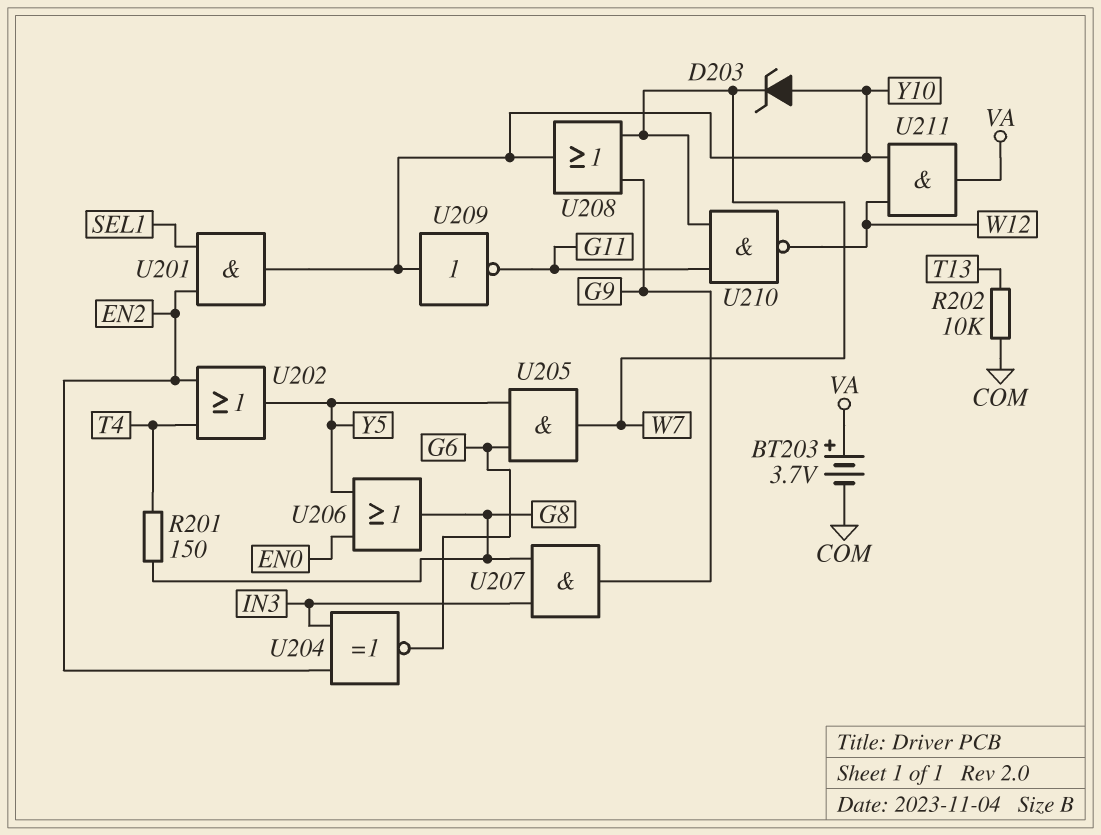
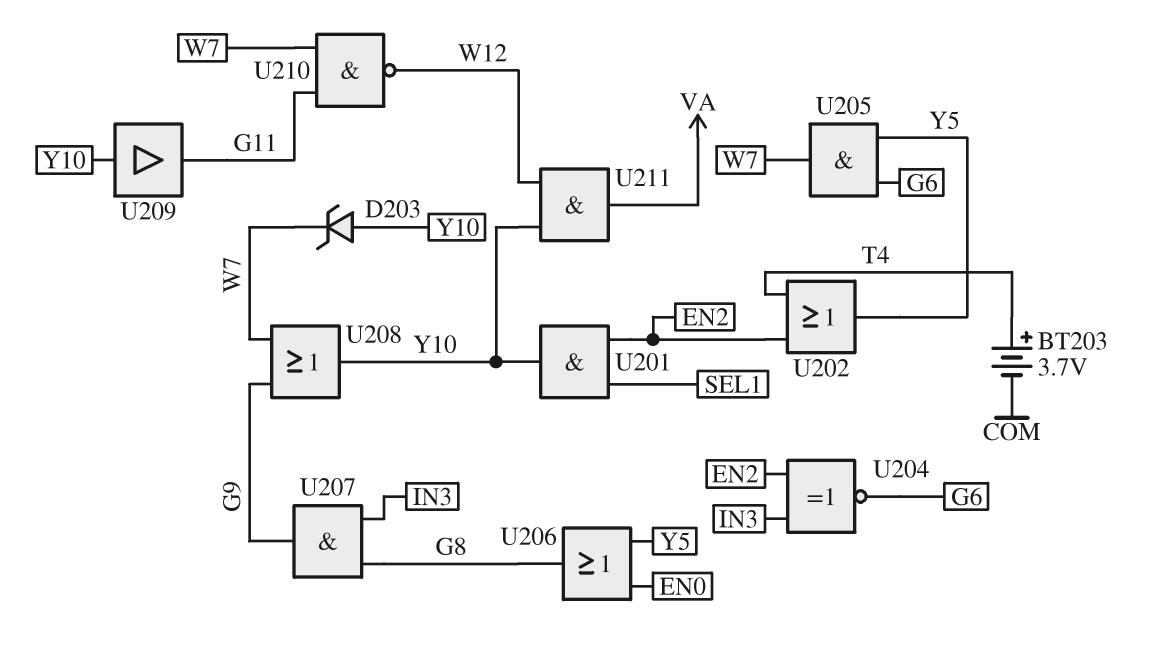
BT203: 3.7V (plus VA, minus COM) -> 3.7V (plus T4, minus COM)
R201: 150 (G8, T4) -> none
R202: 10k (COM, T13) -> none
U209: NOT (in Y10, out G11) -> buffer (in Y10, out G11)

